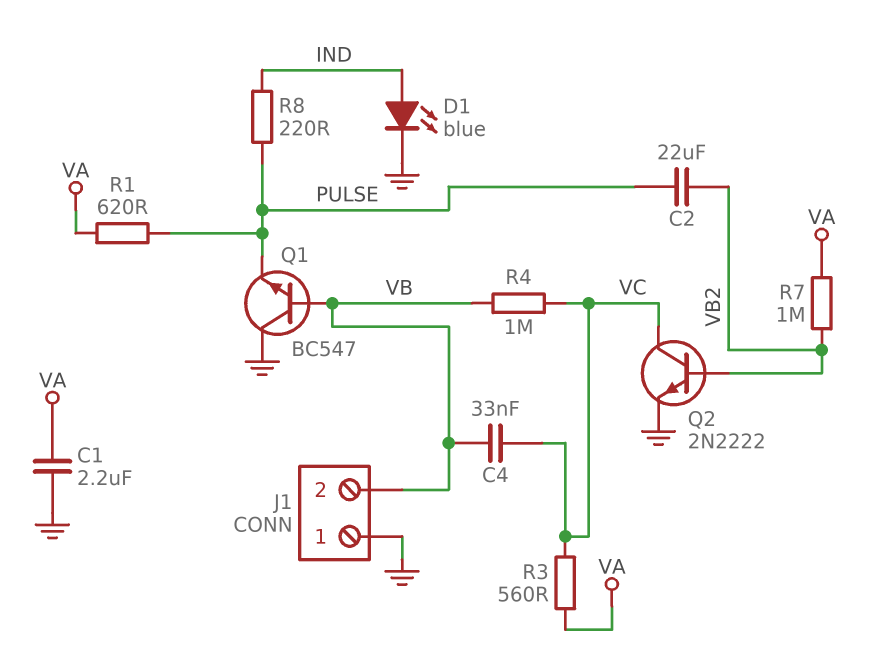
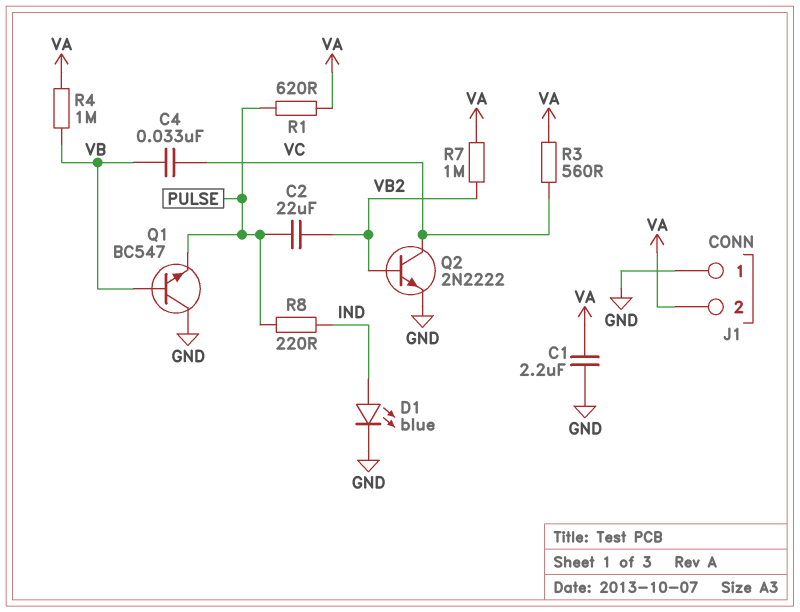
J1 pin 2: VB -> VA
R4: 1M (VB, VC) -> 1M (VA, VB)

